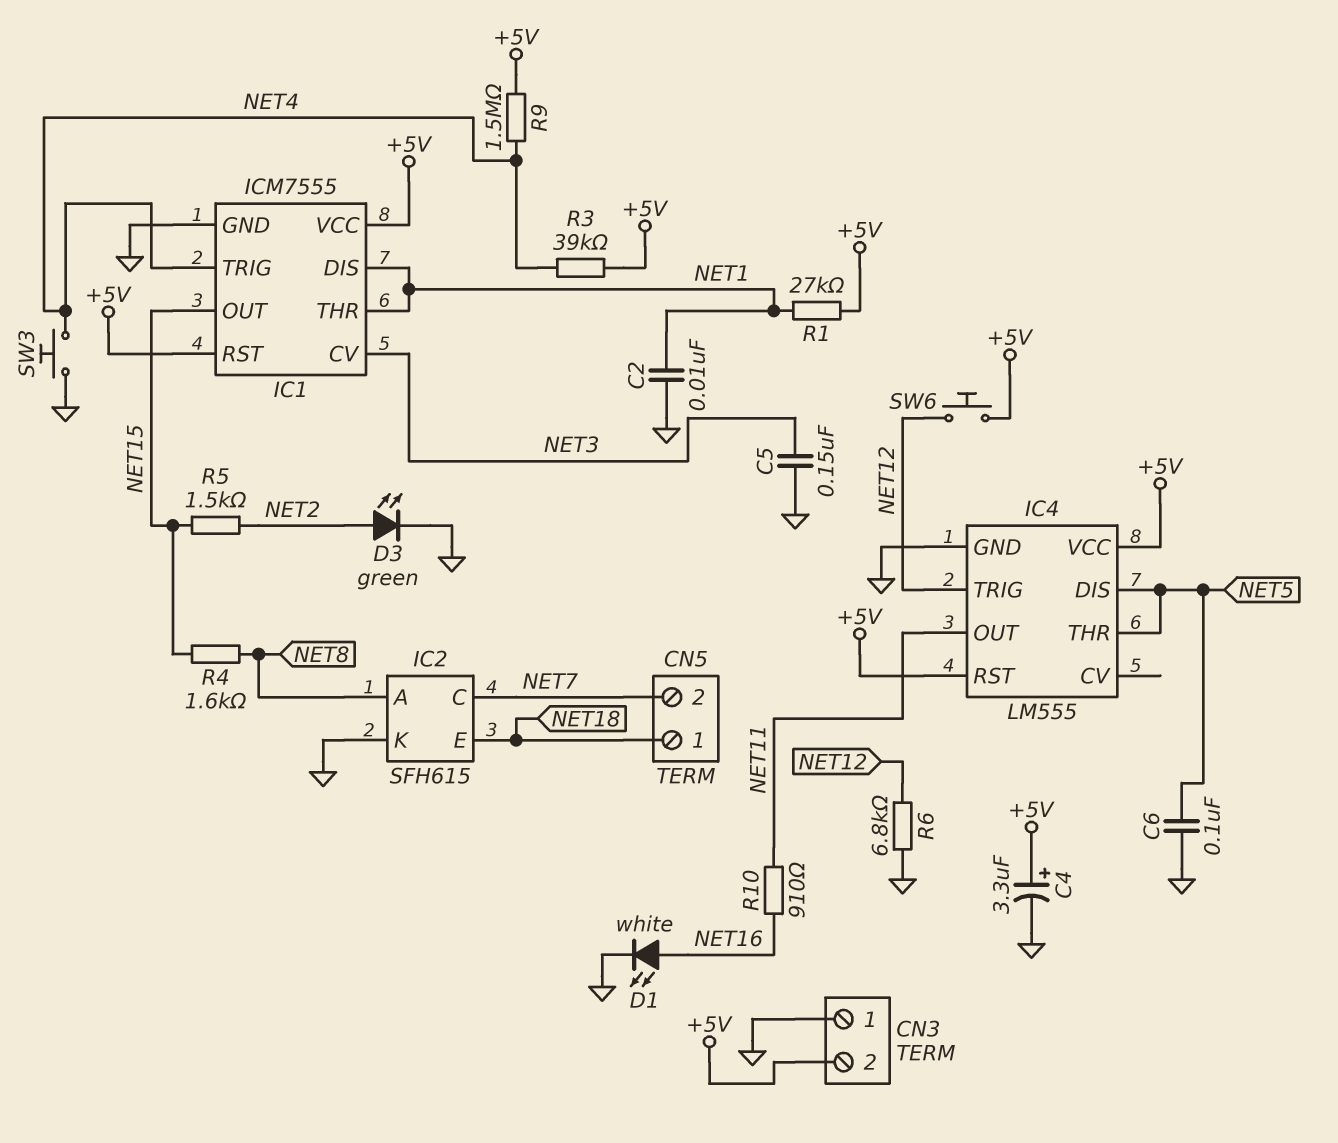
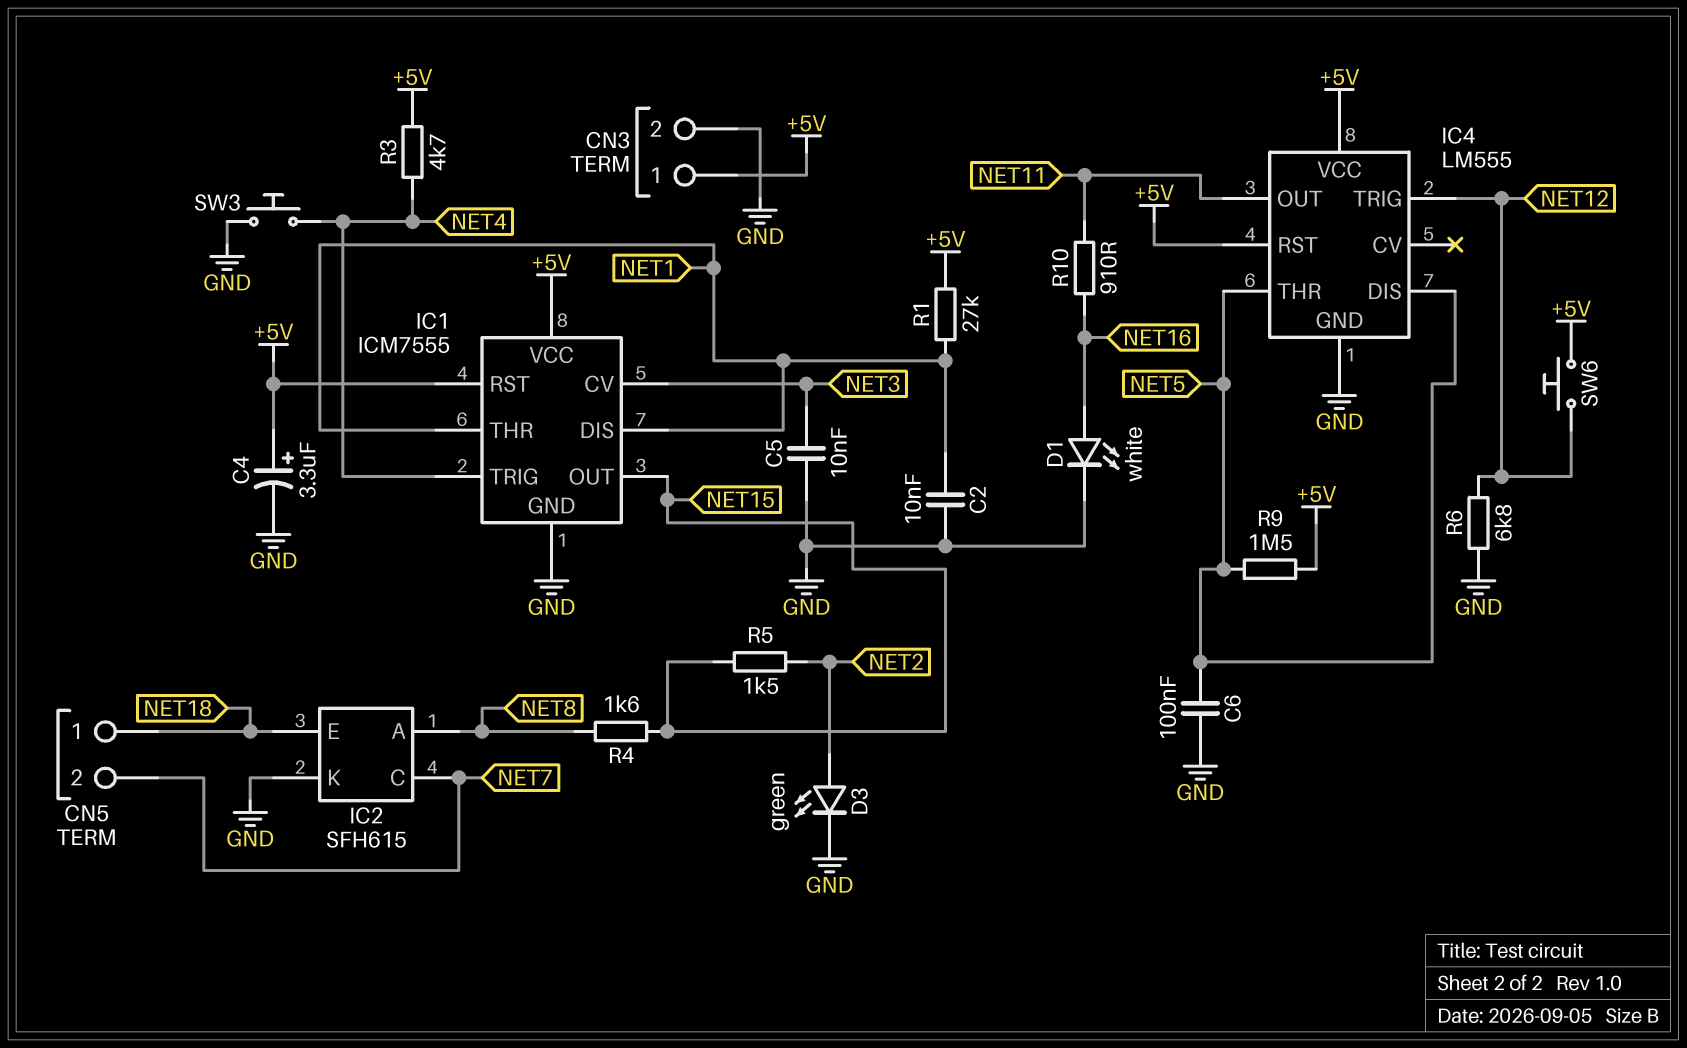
C5: 150nF (GND, NET3) -> 10nF (GND, NET3)
CN3 pin 1: GND -> +5V
CN3 pin 2: +5V -> GND
R3: 39k (+5V, NET4) -> 4.7k (+5V, NET4)
R9: 1.5M (+5V, NET4) -> 1.5M (+5V, NET5)

